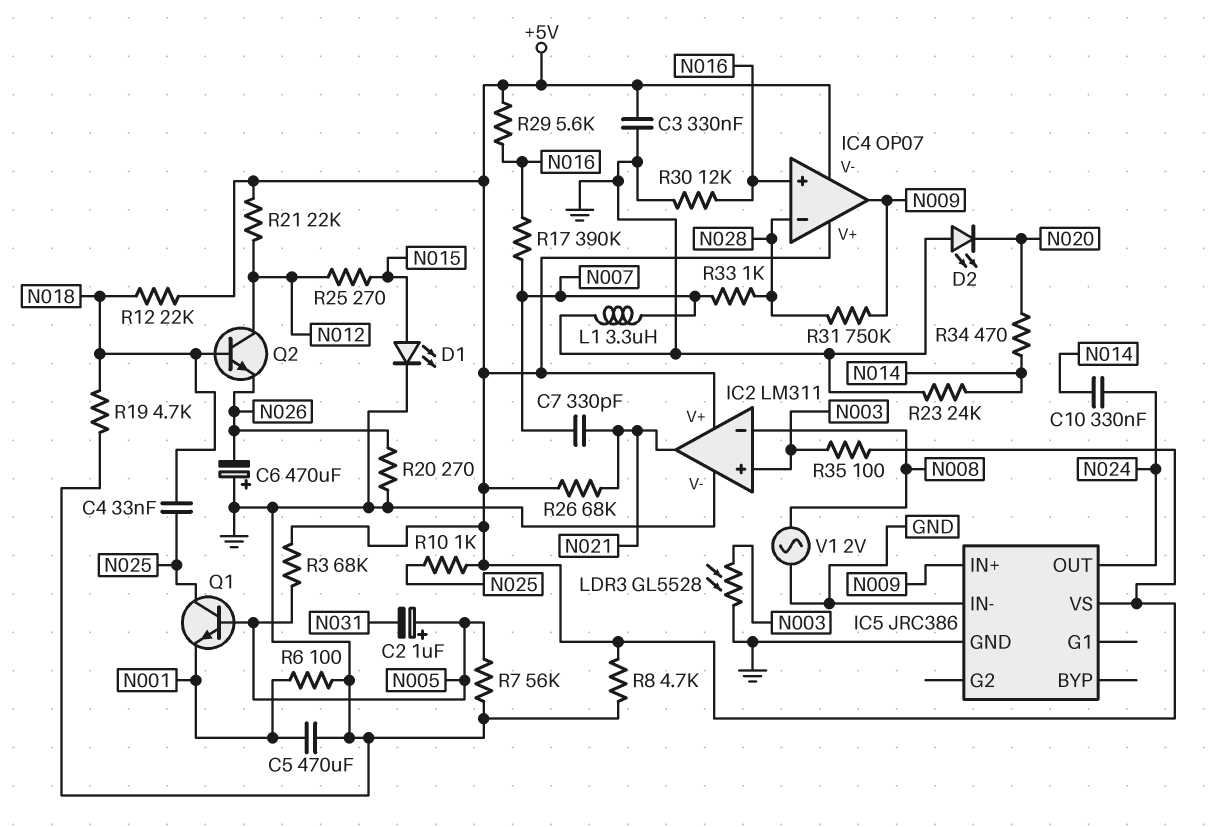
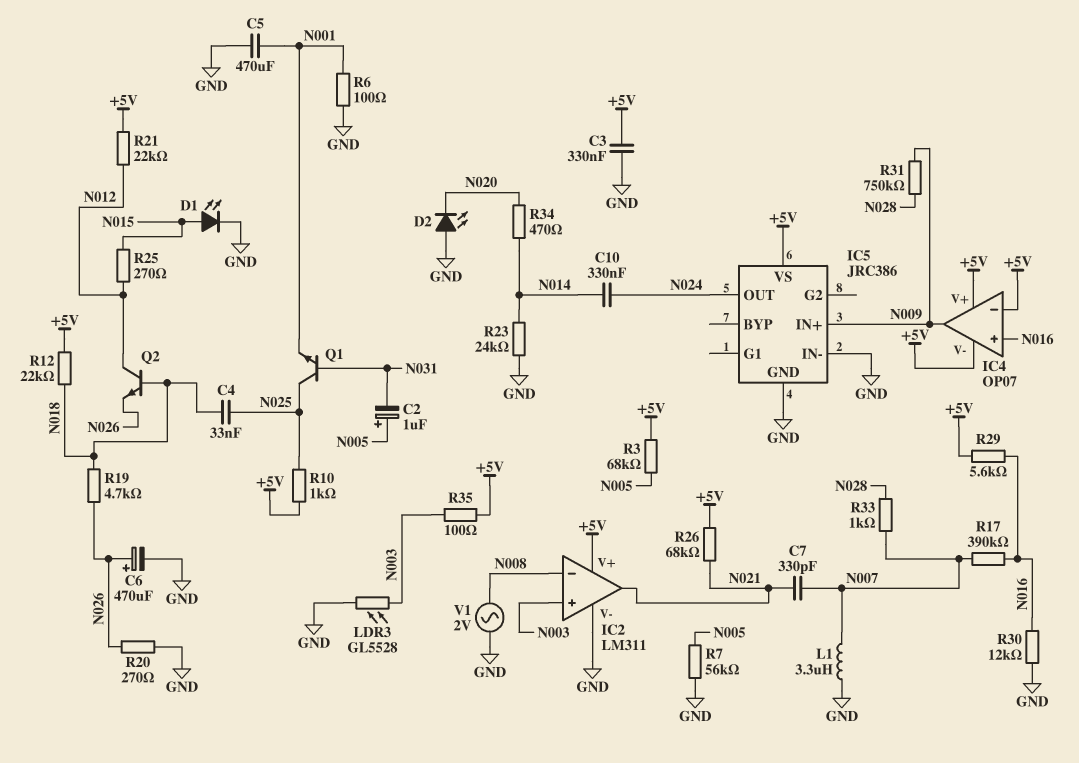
C6: 470uF (plus GND, minus N026) -> 470uF (plus N026, minus GND)
IC4 pin in-: N028 -> +5V
Q1: NPN (B N005, C N025, E N001) -> NPN (B N031, C N025, E N001)
R8: 4.7k (+5V, GND) -> none
R19: 4.7k (GND, N018) -> 4.7k (N018, N026)

